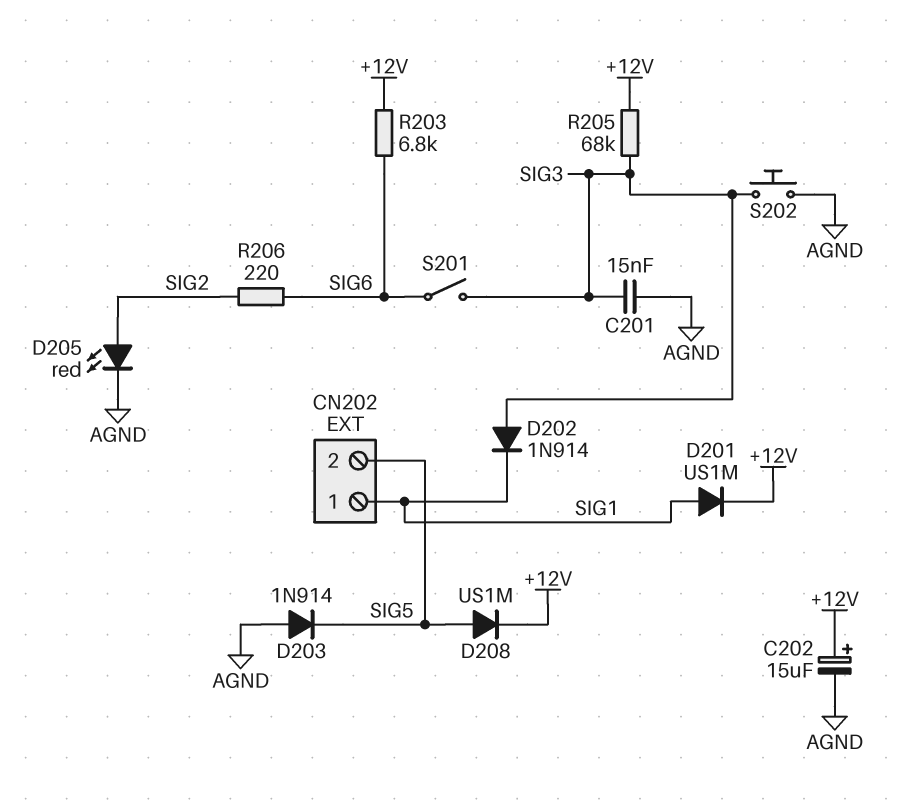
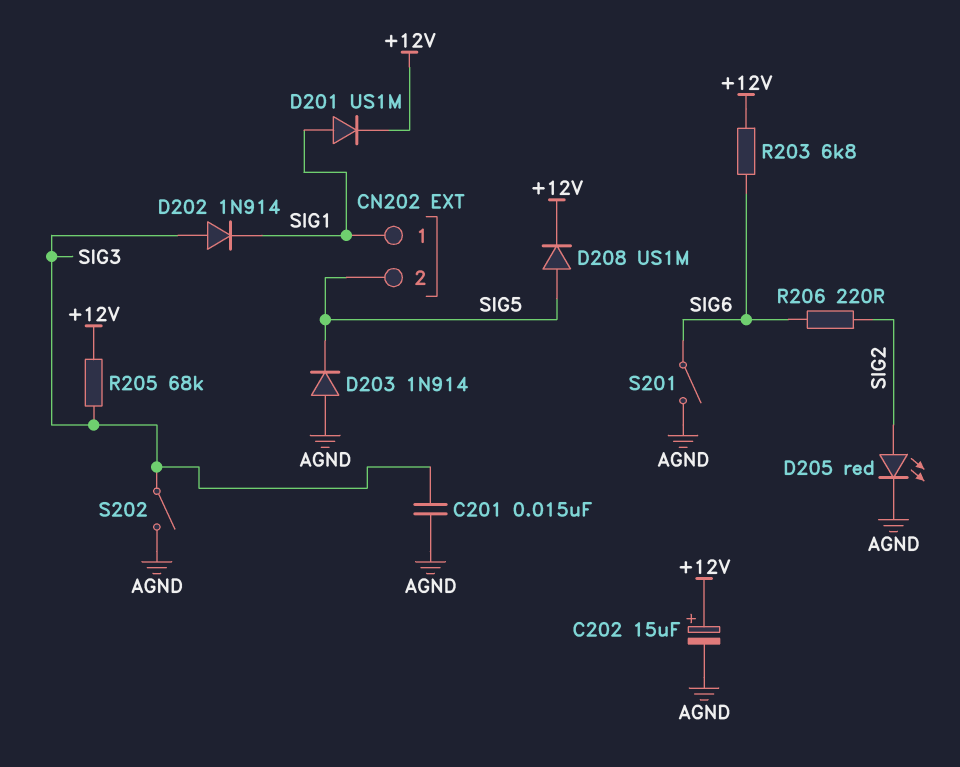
S201: switch (SIG3, SIG6) -> switch (AGND, SIG6)
S202: button (AGND, SIG3) -> switch (AGND, SIG3)

